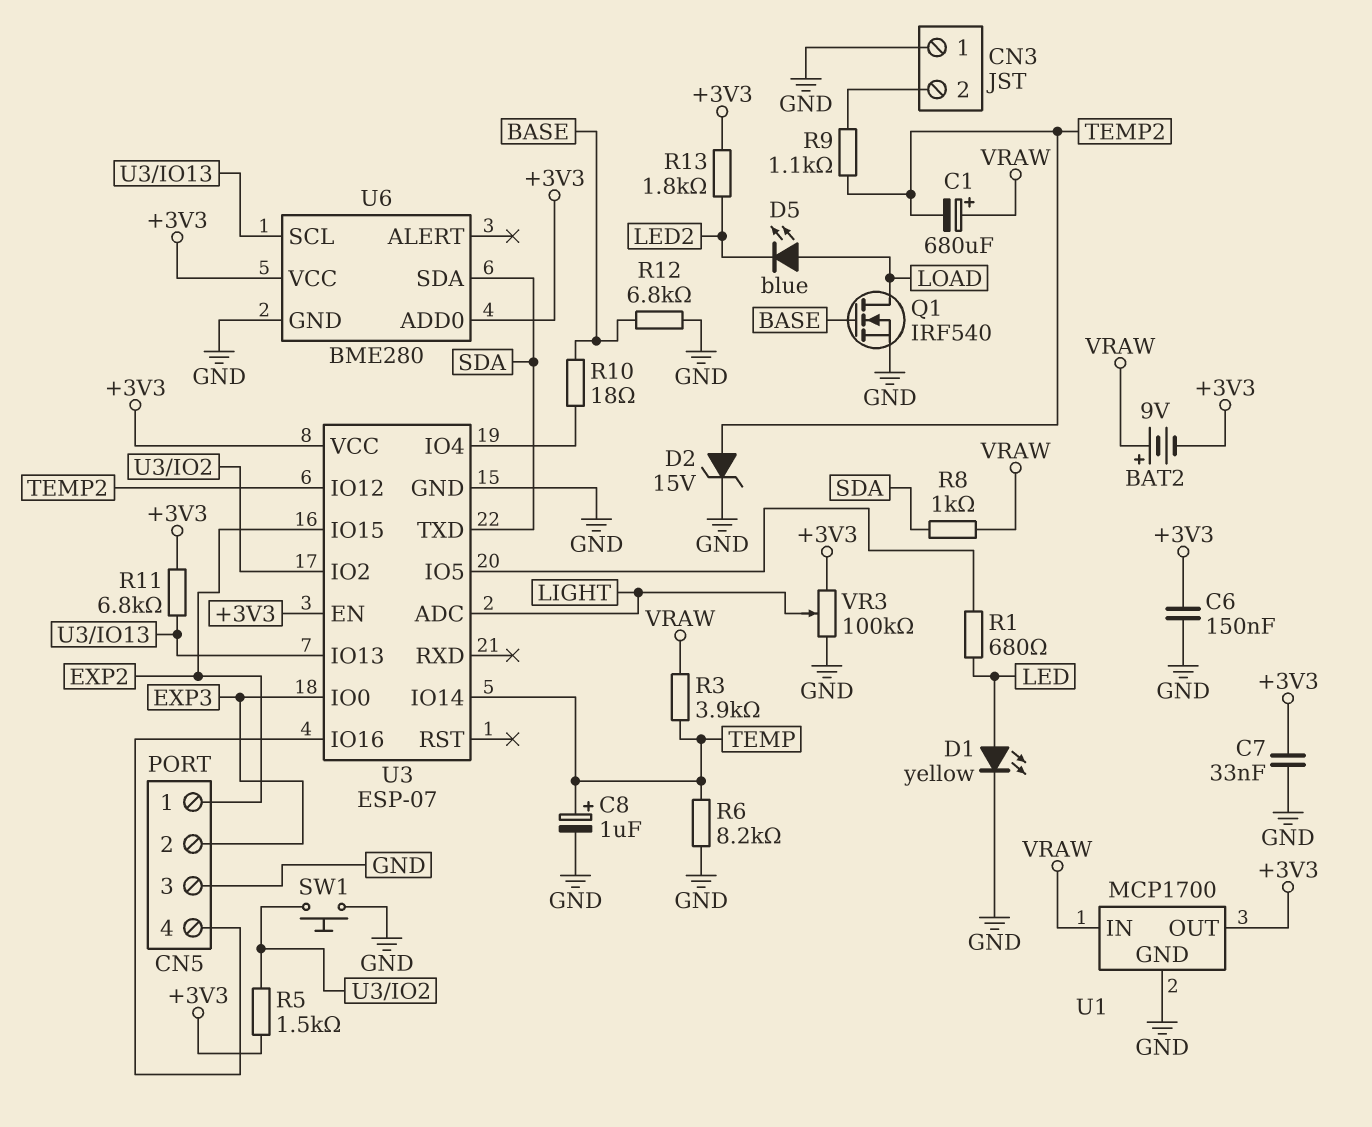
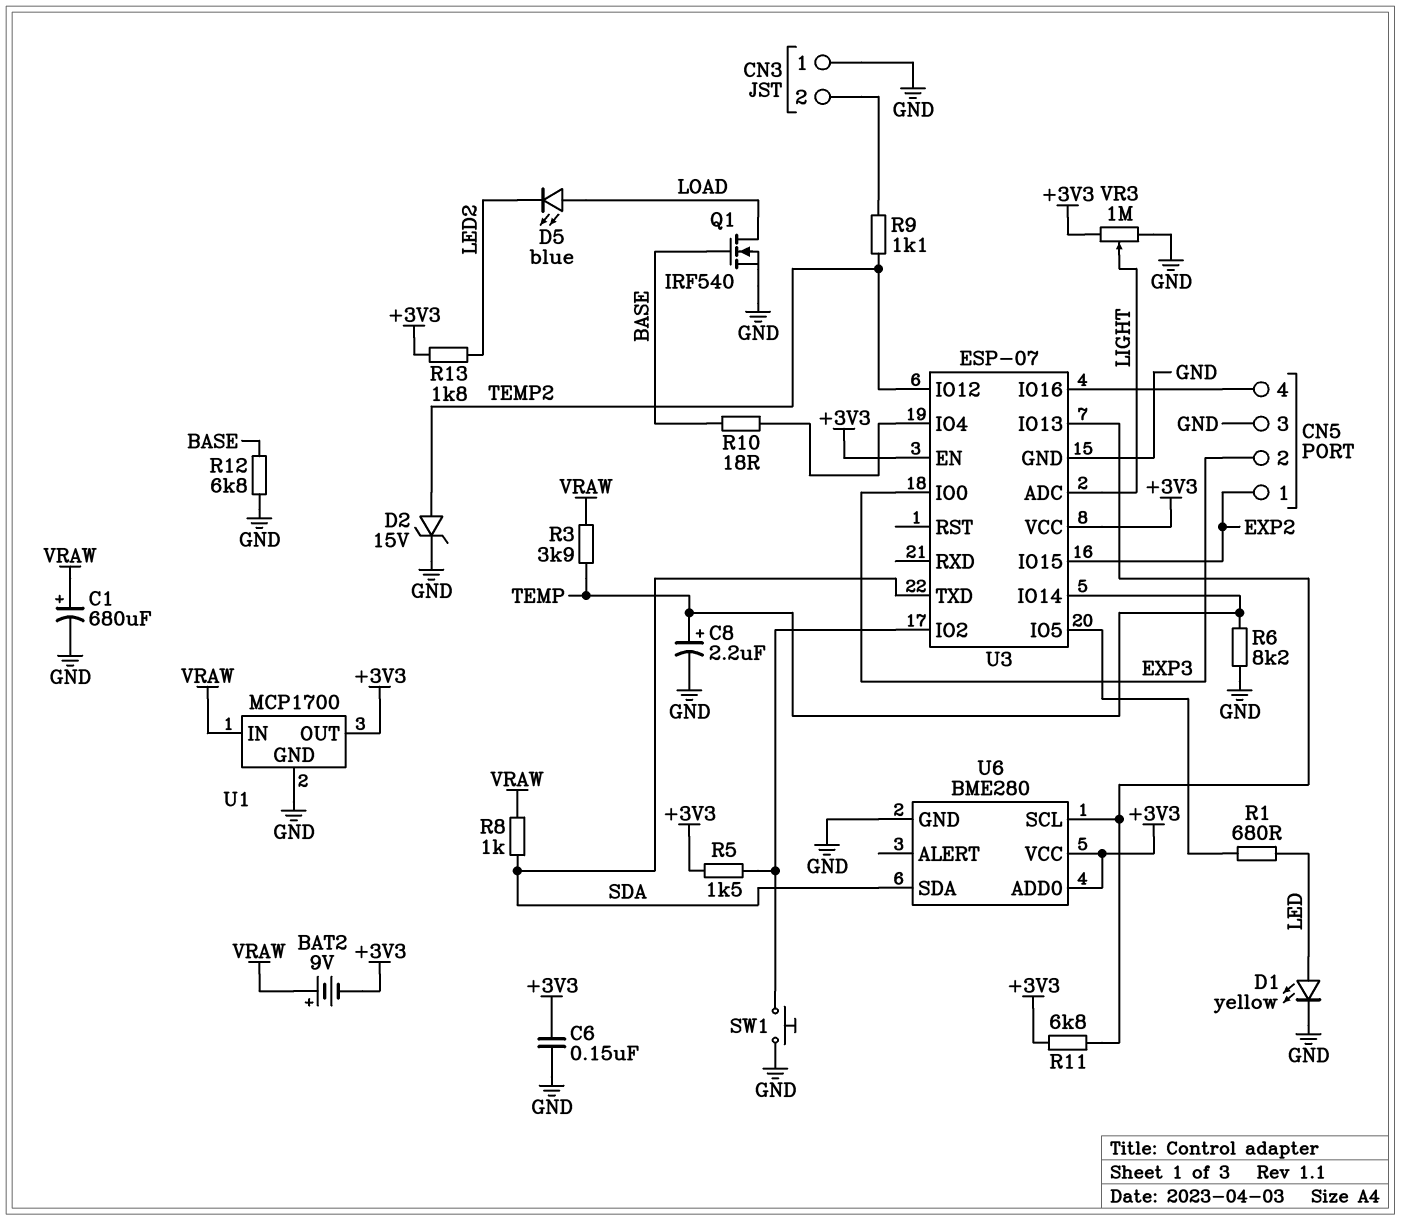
C1: 680uF (plus VRAW, minus TEMP2) -> 680uF (plus VRAW, minus GND)
C7: 33nF (+3V3, GND) -> none
C8: 1uF (plus TEMP, minus GND) -> 2.2uF (plus TEMP, minus GND)
VR3: 100k (+3V3, GND, wiper LIGHT) -> 1M (+3V3, GND, wiper LIGHT)

